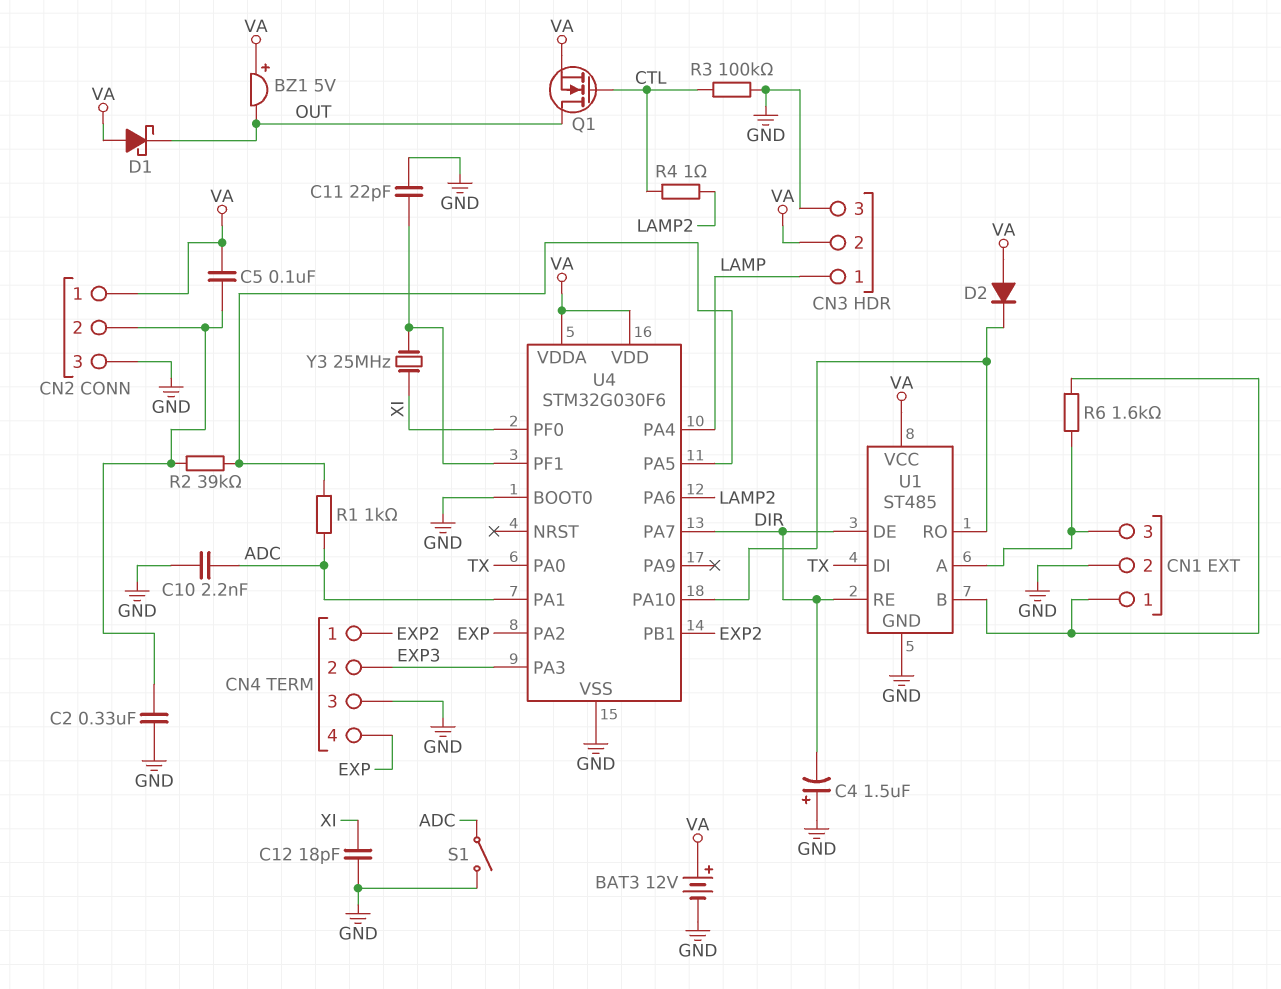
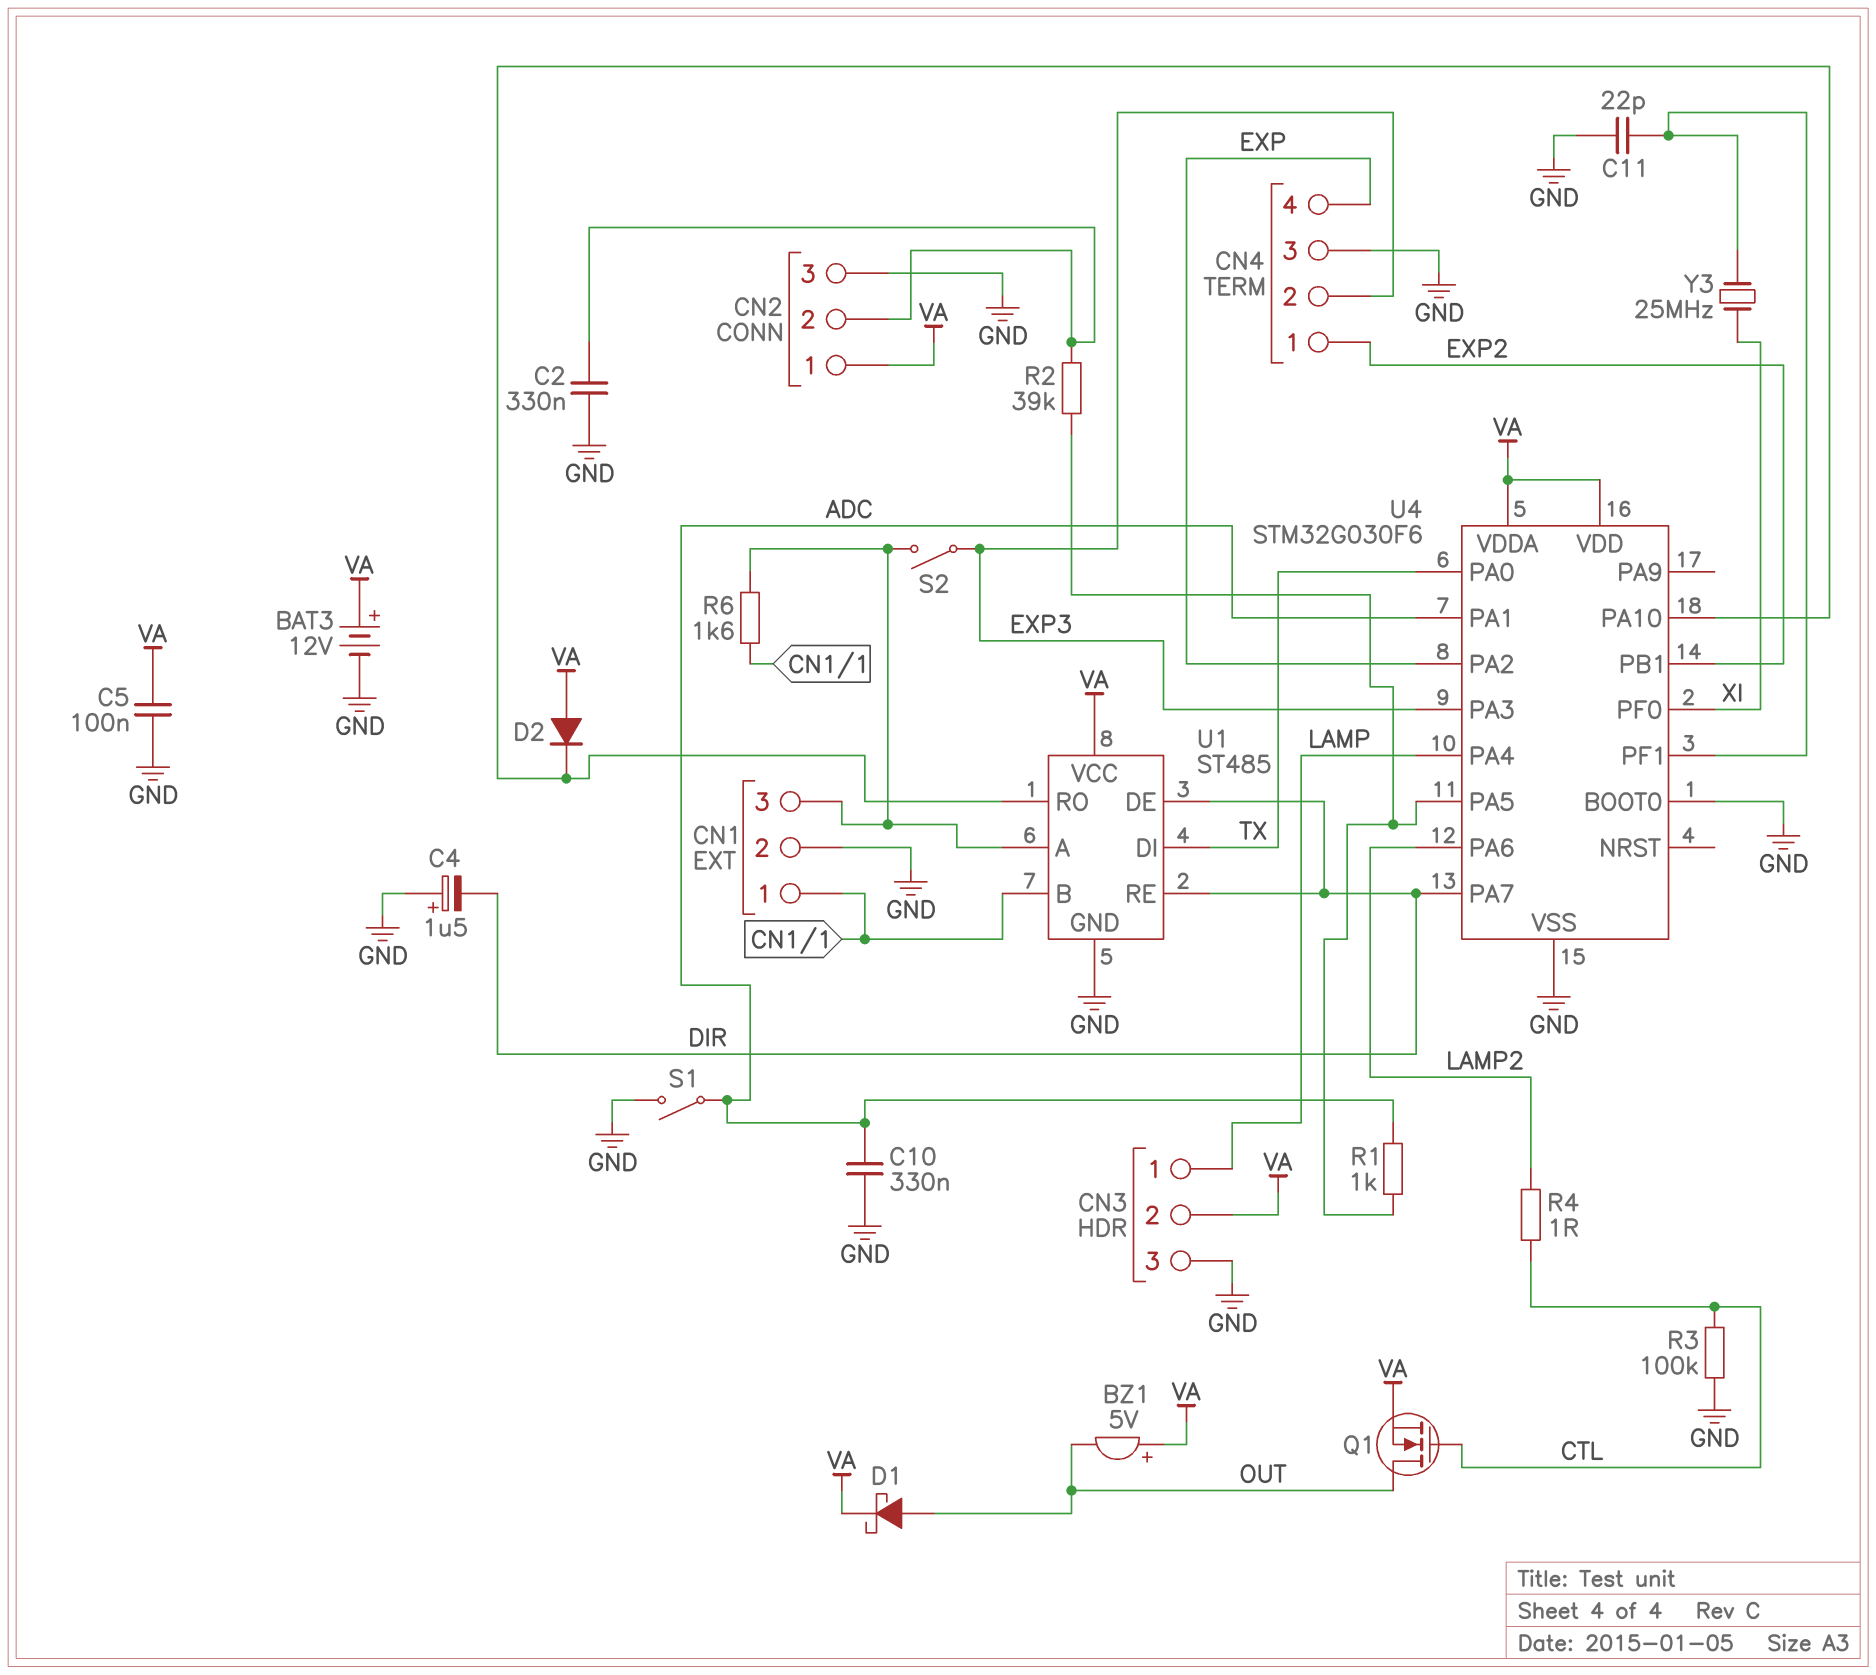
C5: 100nF (CN2/2, VA) -> 100nF (GND, VA)
C10: 2.2nF (ADC, GND) -> 330nF (ADC, GND)
C12: 18pF (GND, XI) -> none
D1: schottky (A VA, K OUT) -> schottky (A OUT, K VA)
S2: none -> switch (CN1/3, EXP3)

